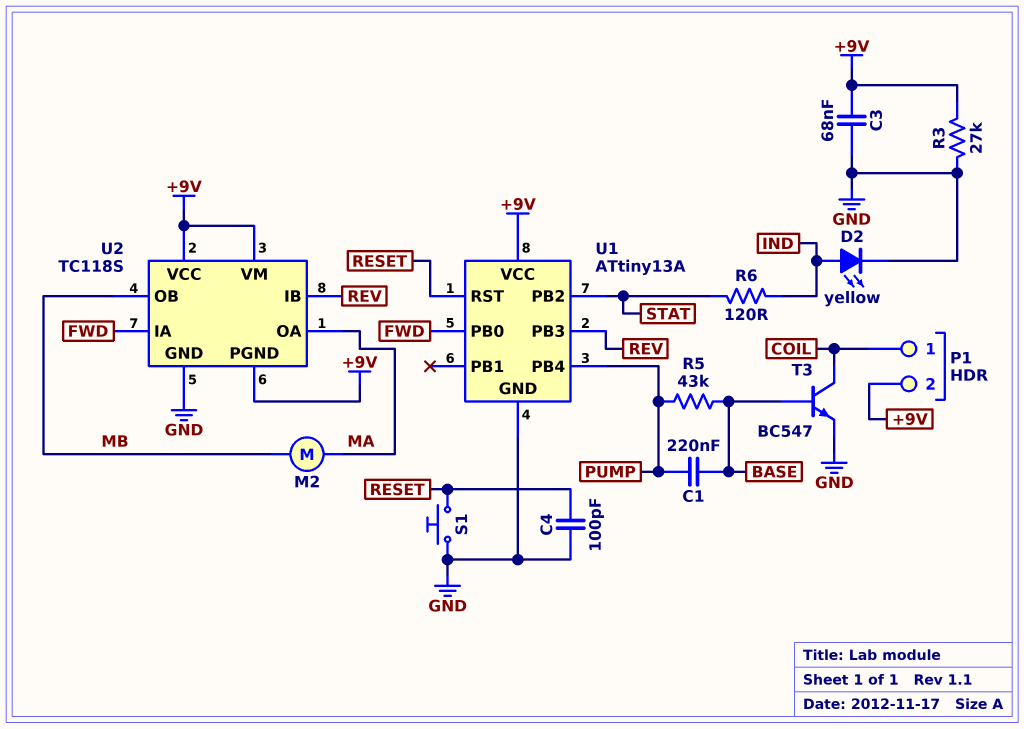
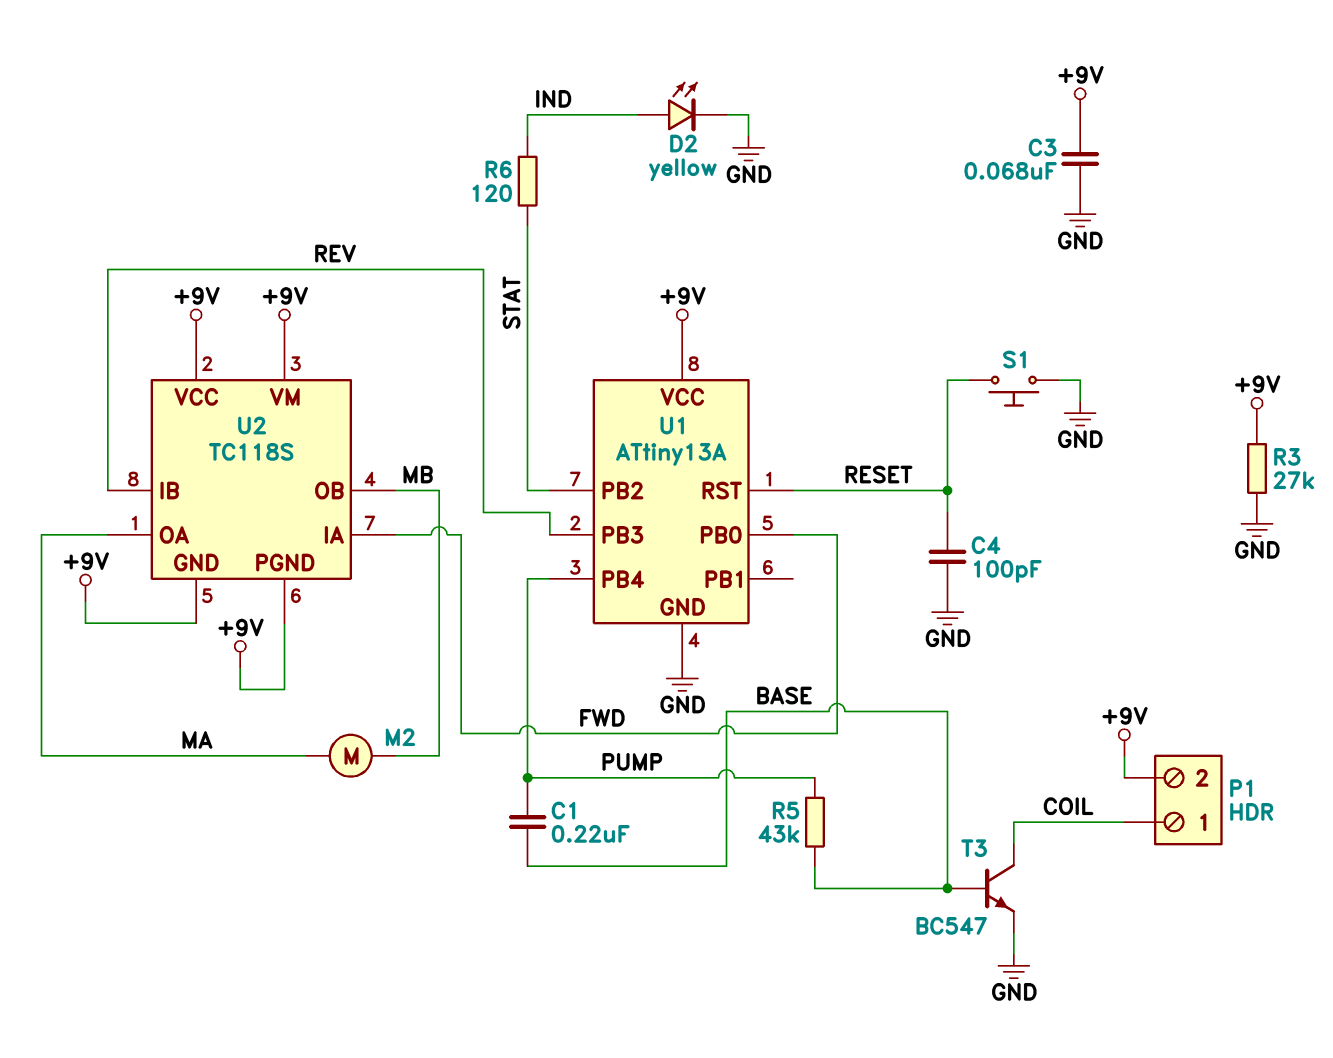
U2 pin GND: GND -> +9V

